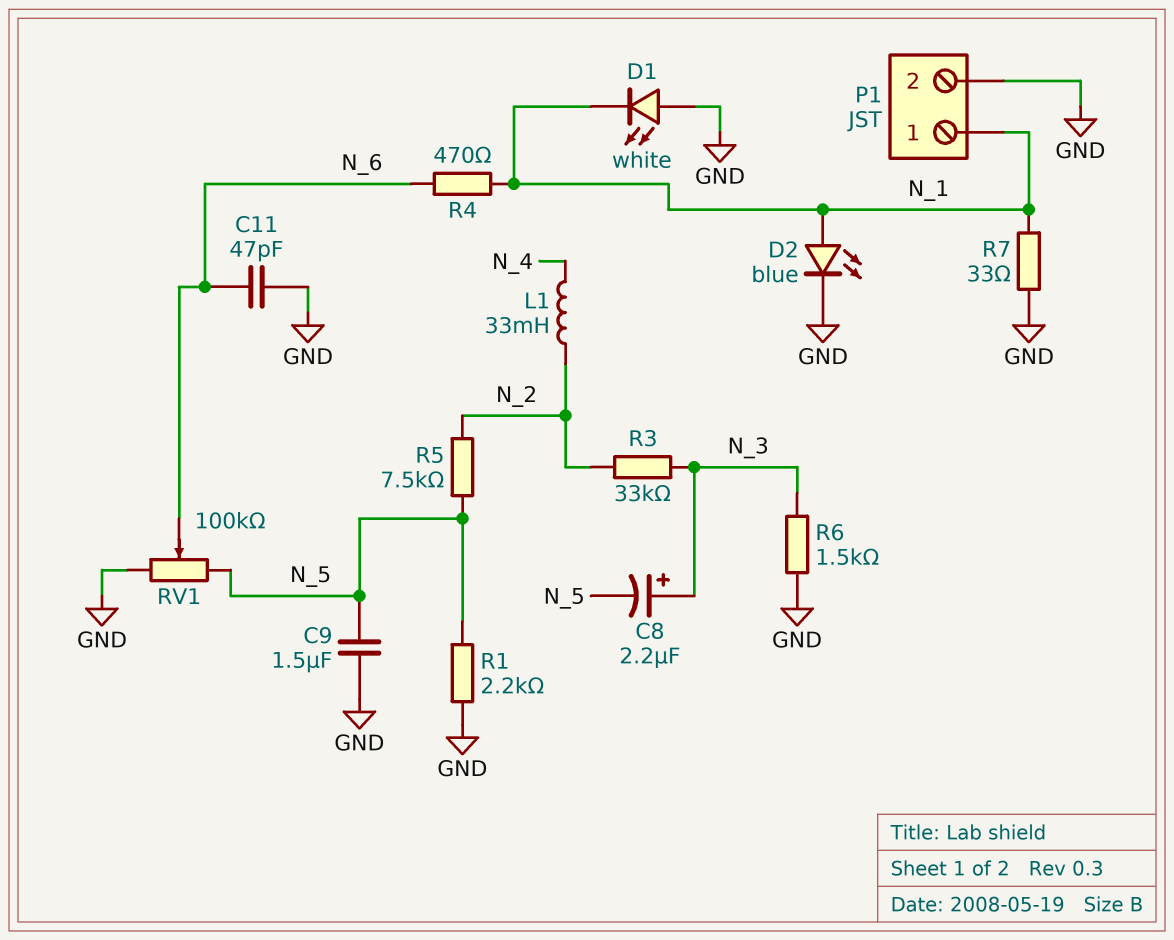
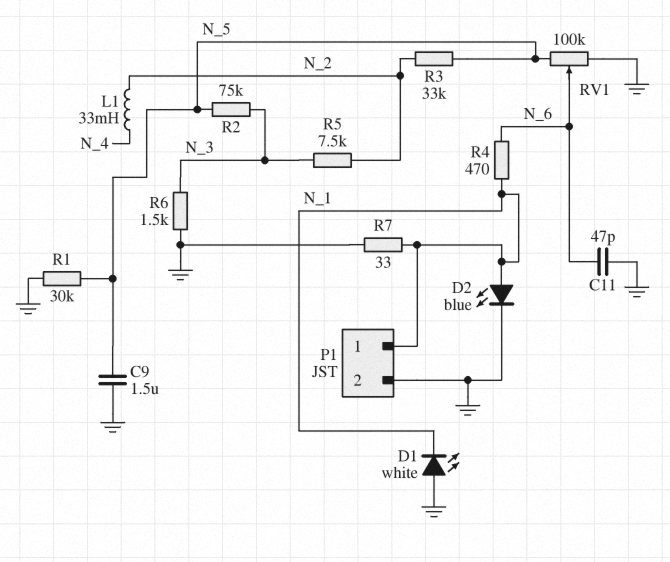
C8: 2.2uF (plus N_3, minus N_5) -> none
R1: 2.2k (GND, N_5) -> 30k (GND, N_5)
R2: none -> 75k (N_3, N_5)
R3: 33k (N_2, N_3) -> 33k (N_2, N_5)
R5: 7.5k (N_2, N_5) -> 7.5k (N_2, N_3)

